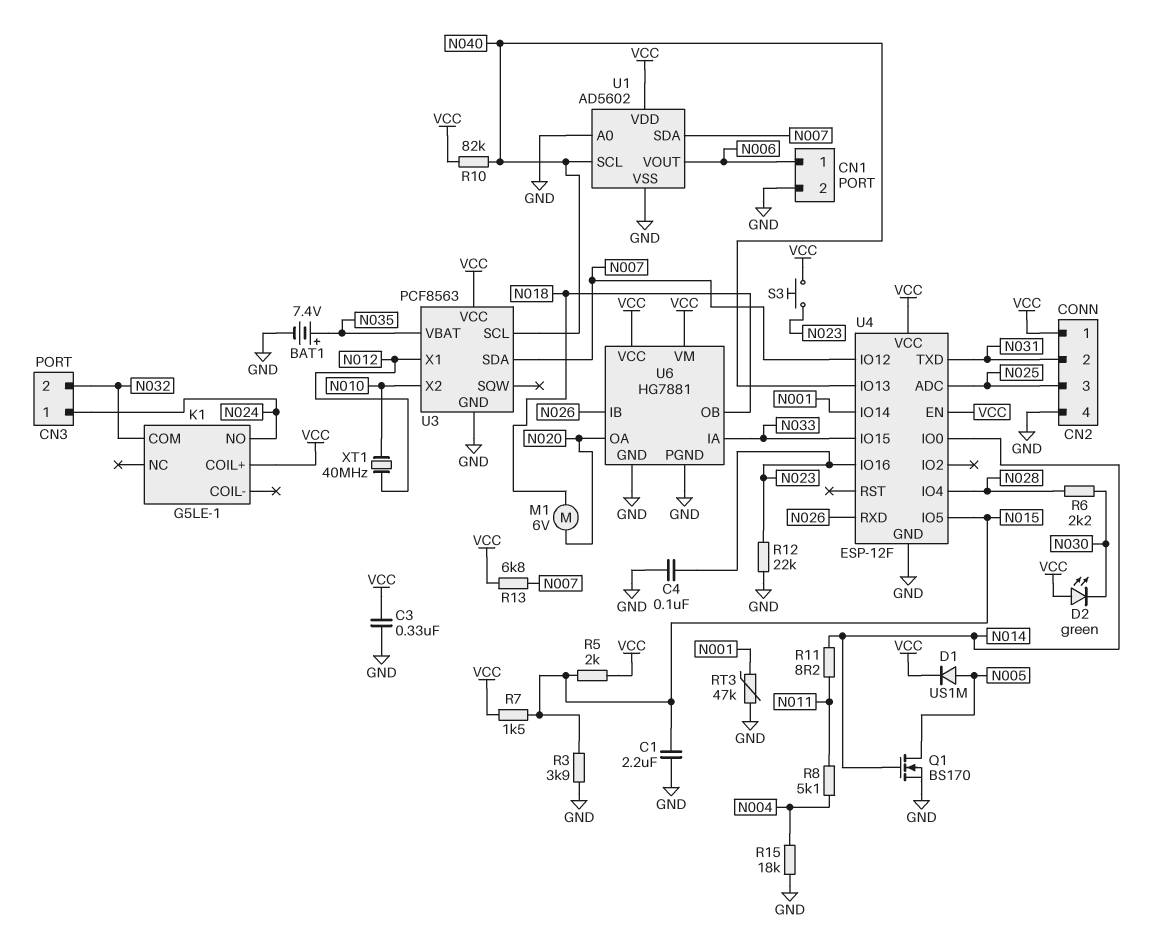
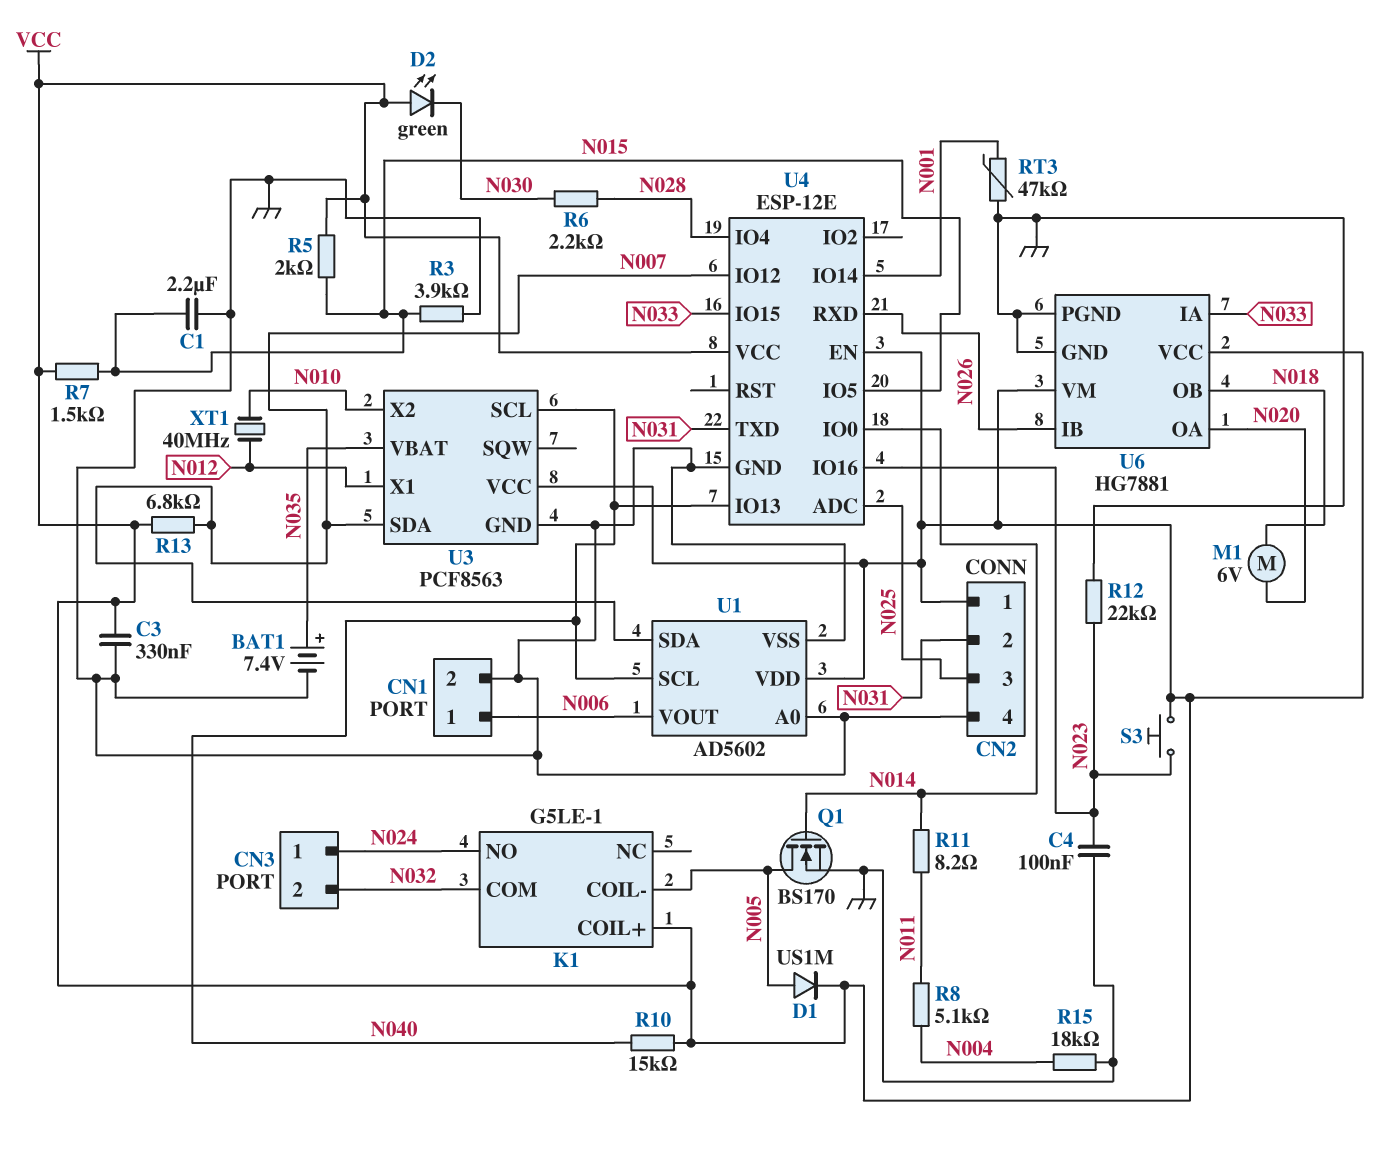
K1 pin COIL-: none -> N005
R10: 82k (N040, VCC) -> 15k (N040, VCC)
U4: ESP-12F -> ESP-12E

